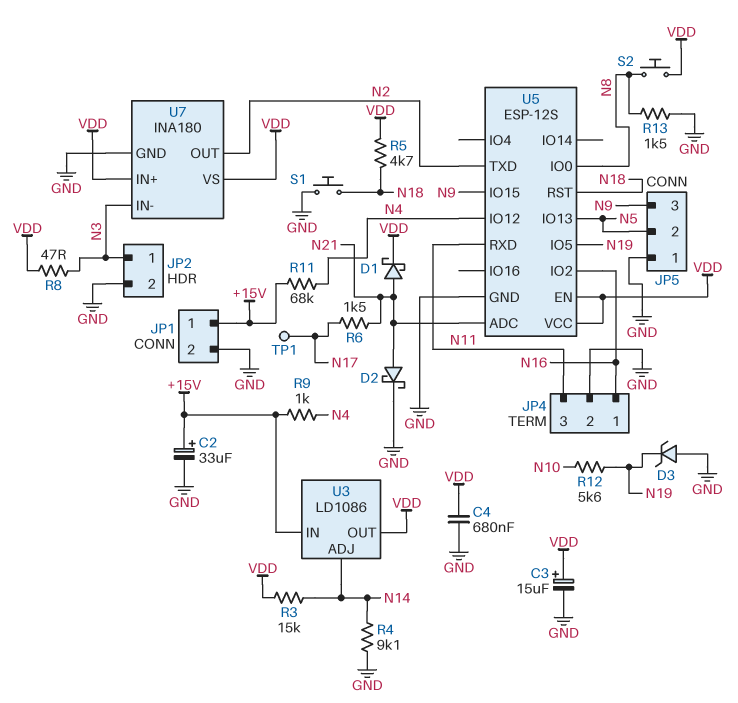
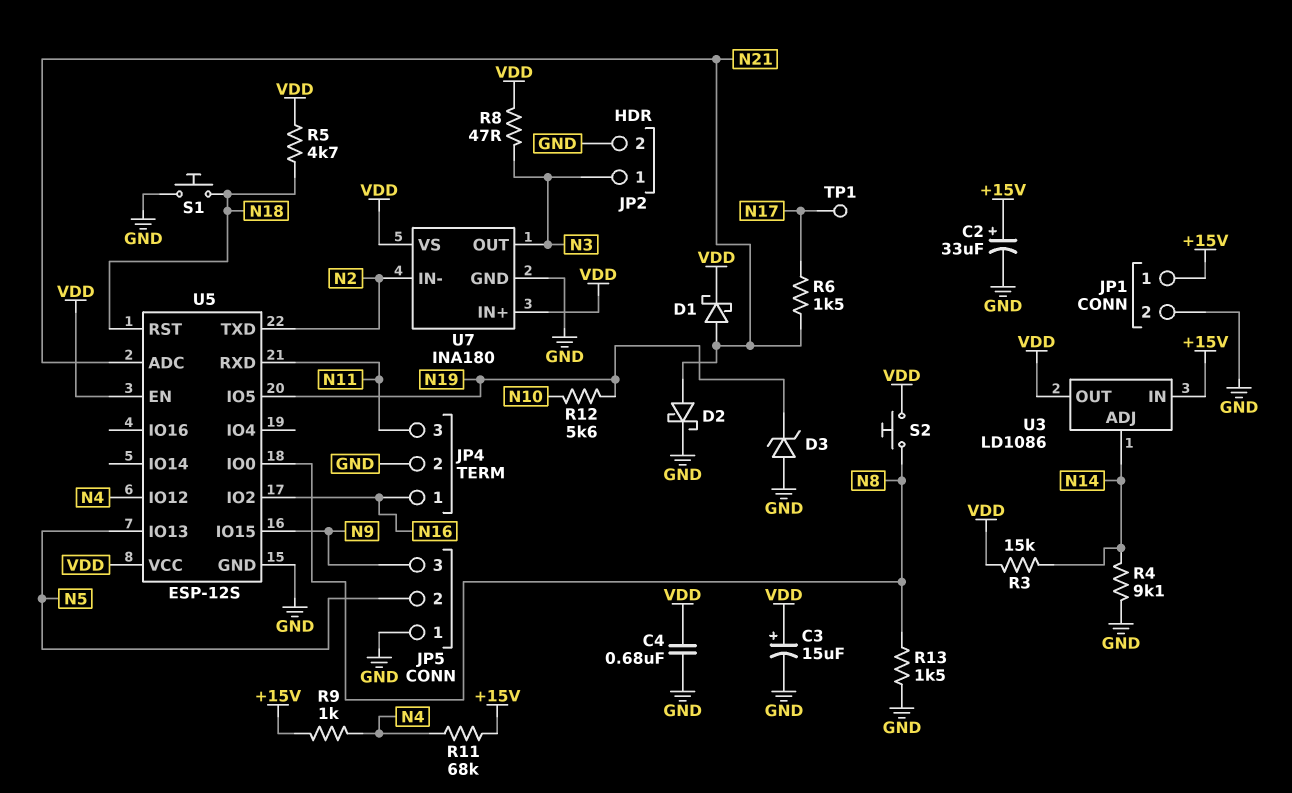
U7 pin IN-: N3 -> N2
U7 pin OUT: N2 -> N3

